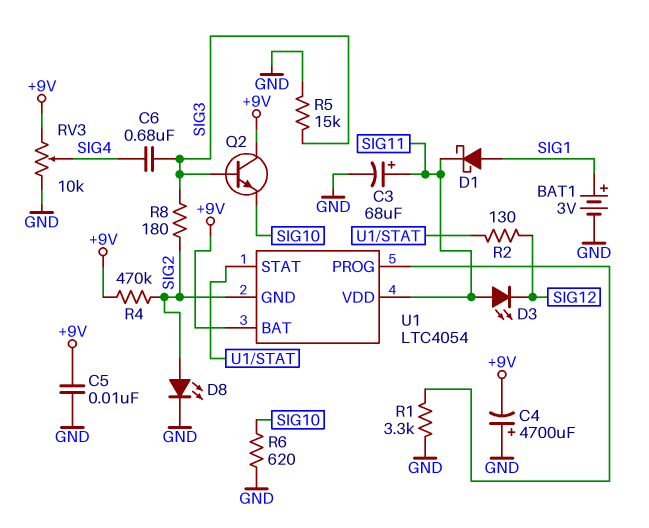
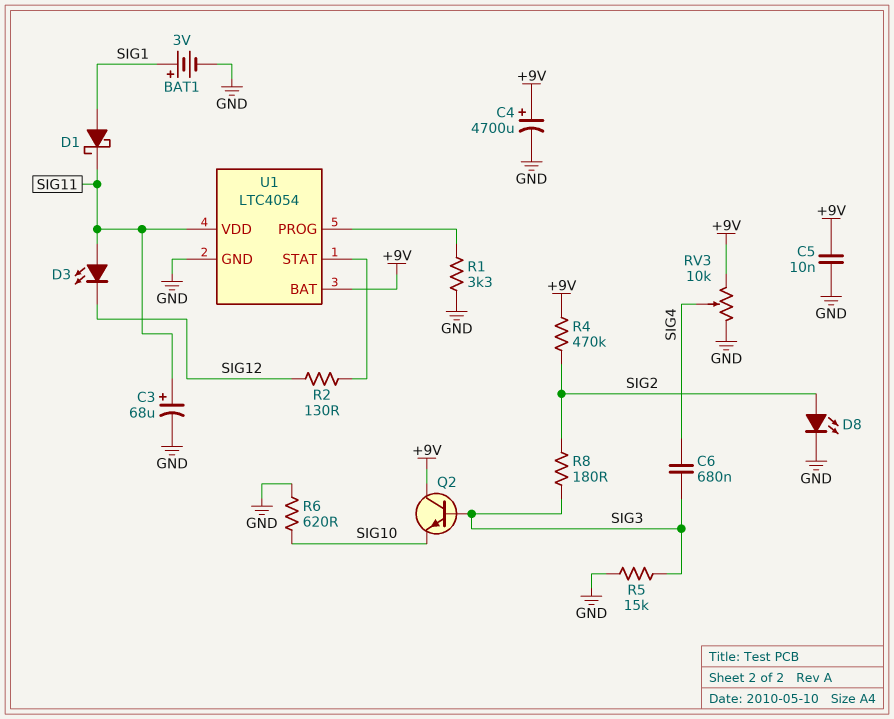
C4: 4700uF (plus GND, minus +9V) -> 4700uF (plus +9V, minus GND)
U1 pin GND: SIG2 -> GND

